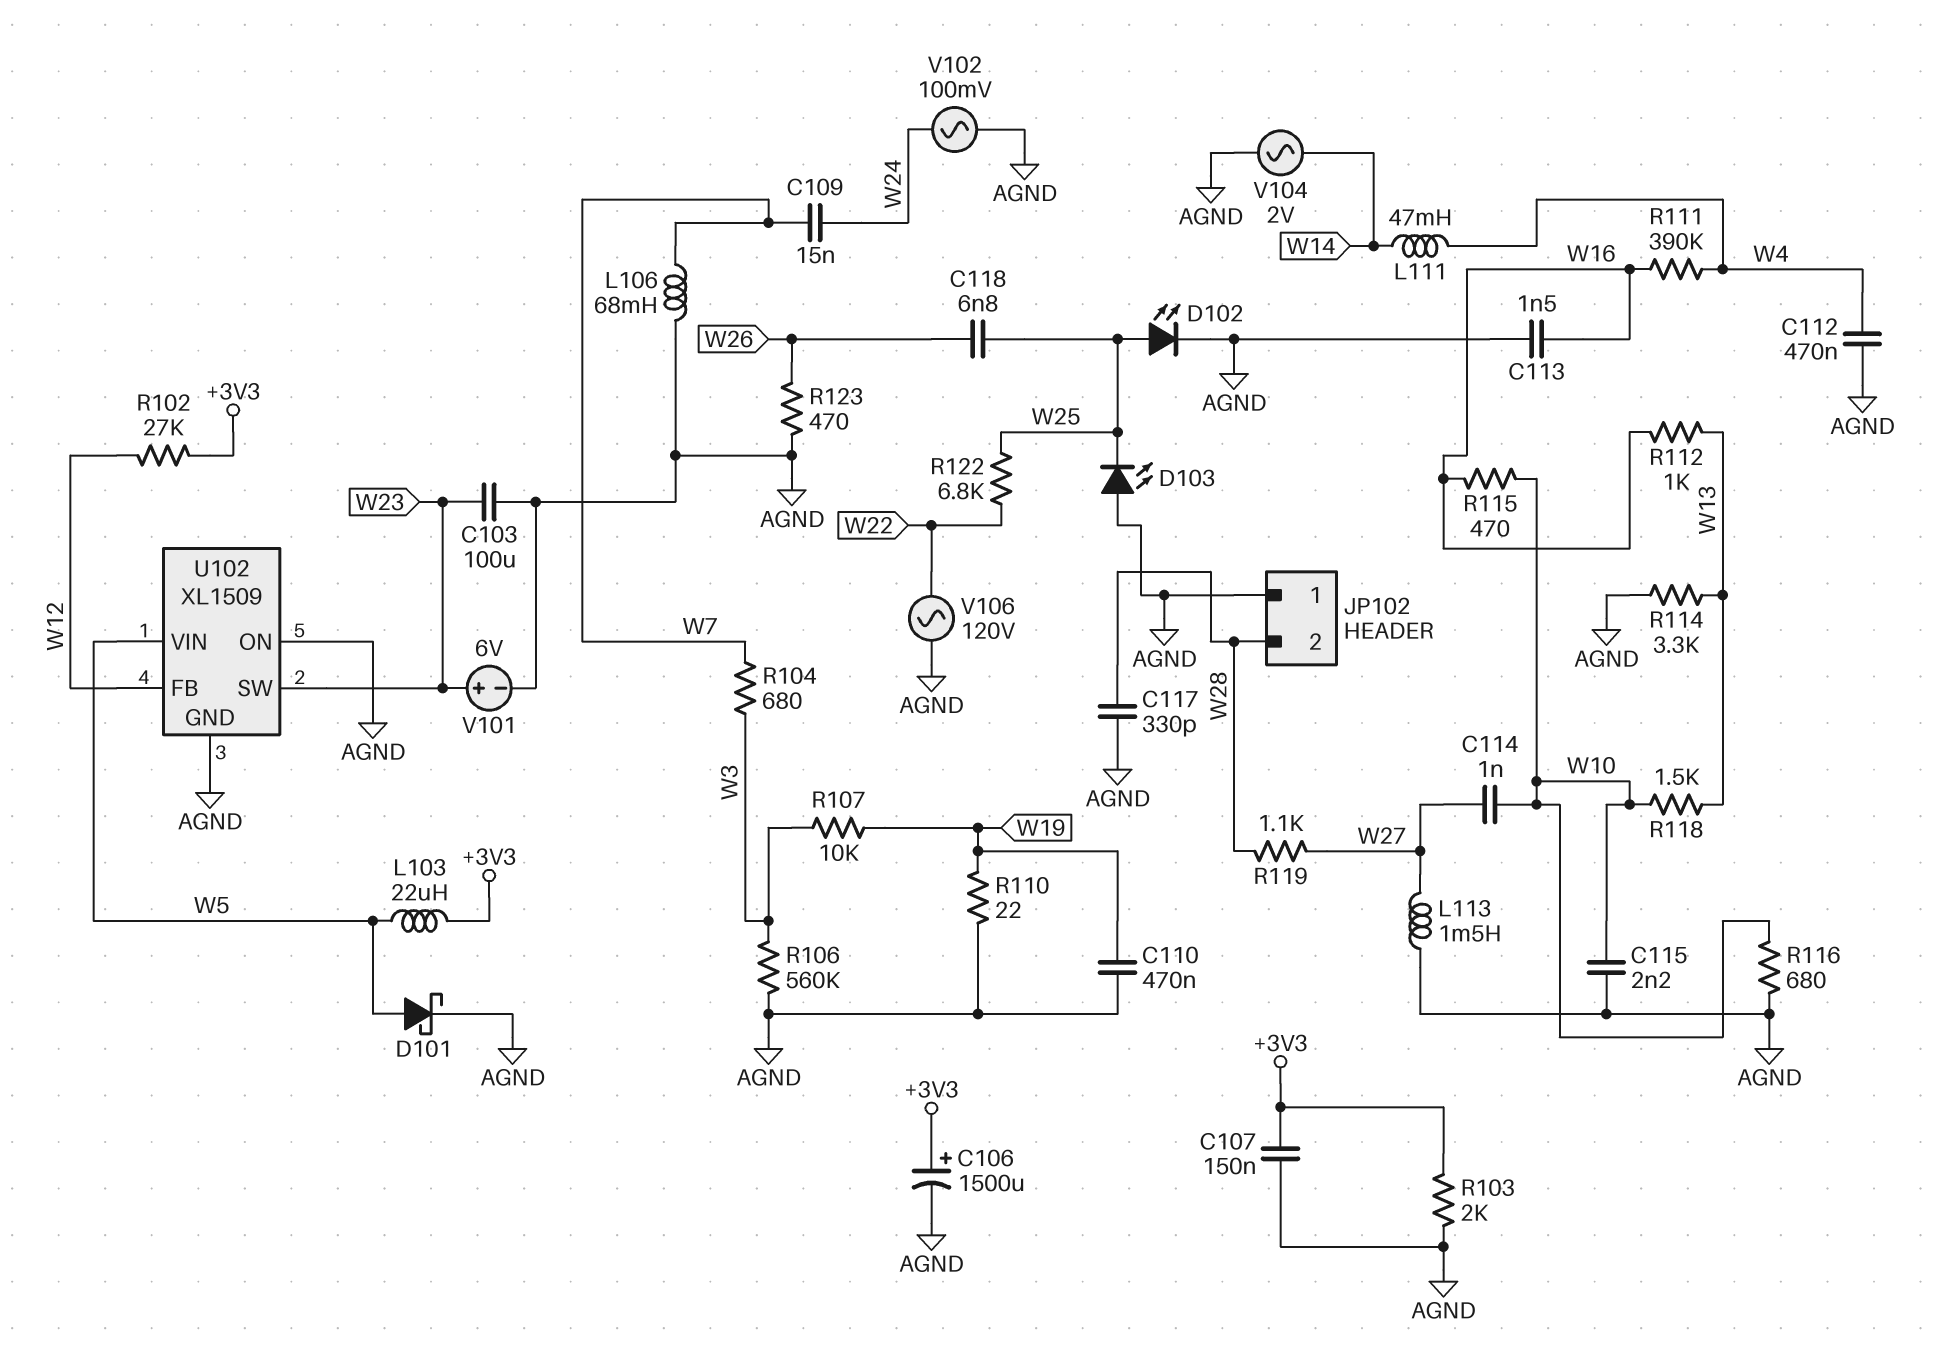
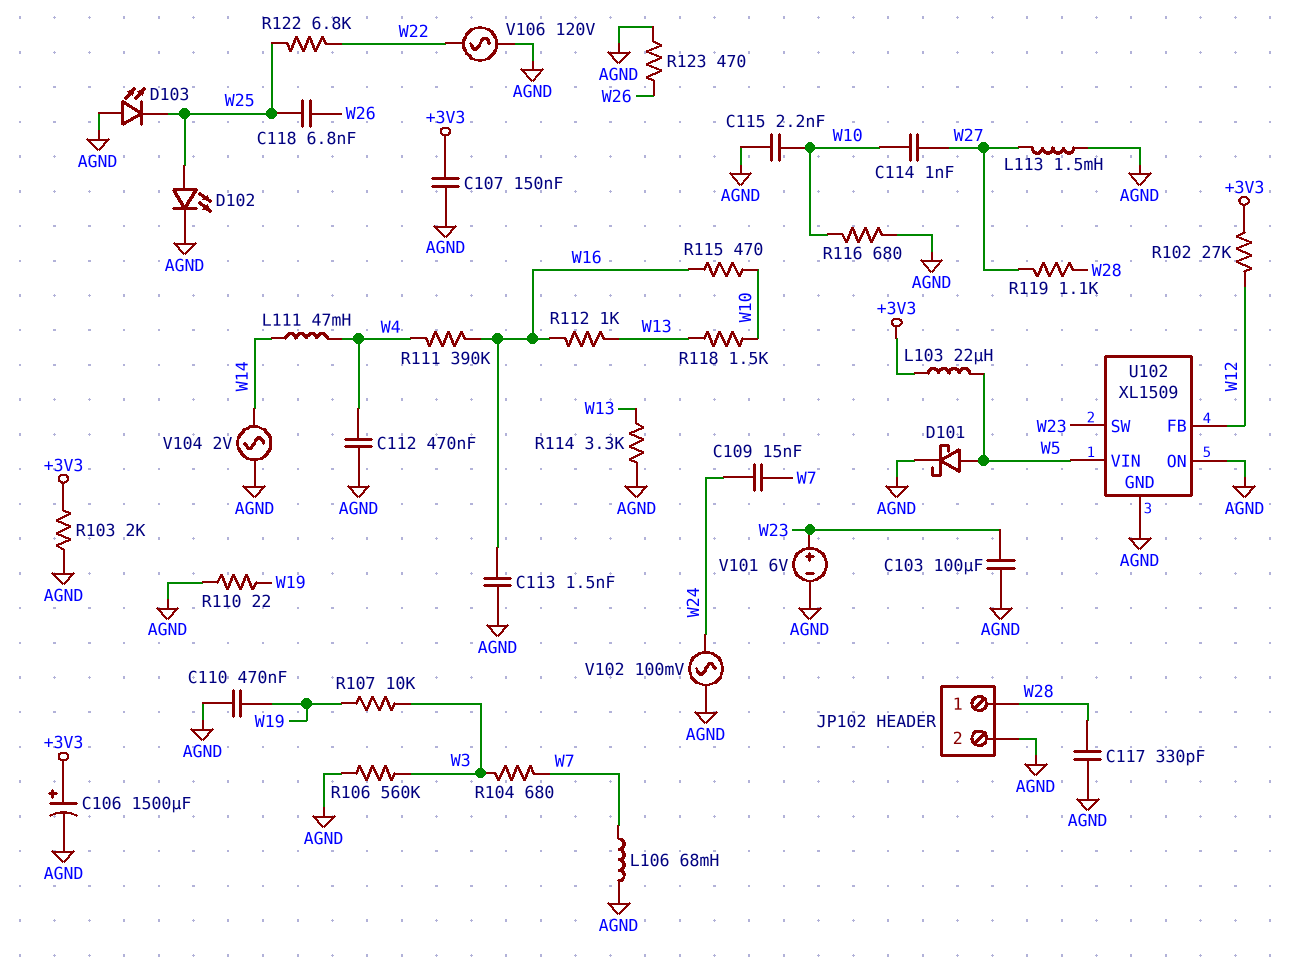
JP102 pin 1: AGND -> W28
JP102 pin 2: W28 -> AGND

